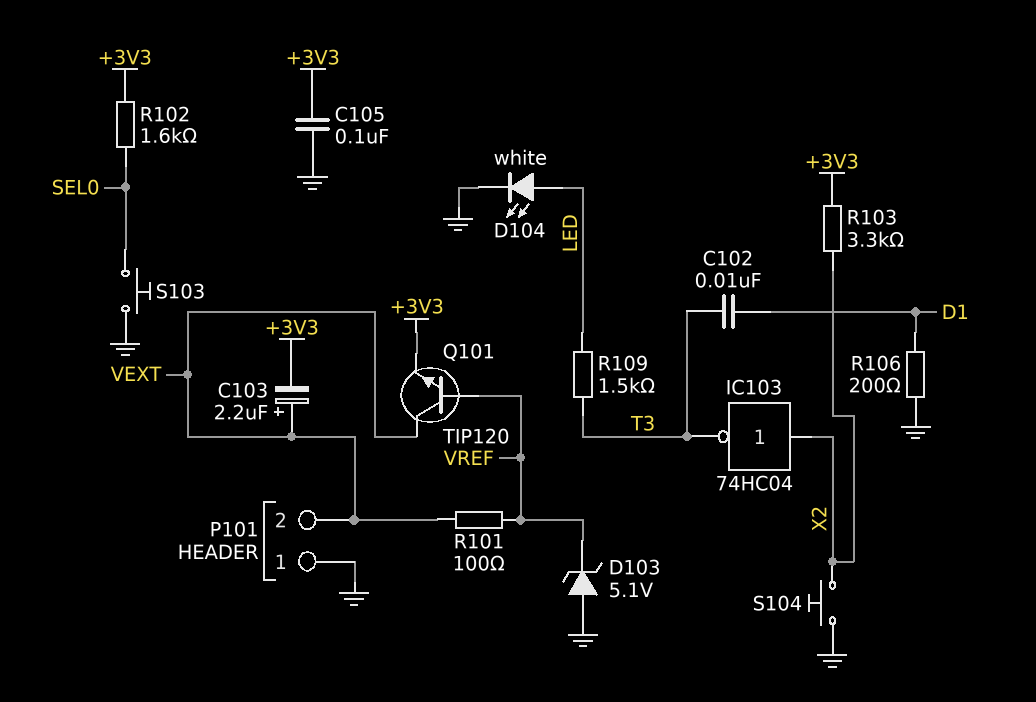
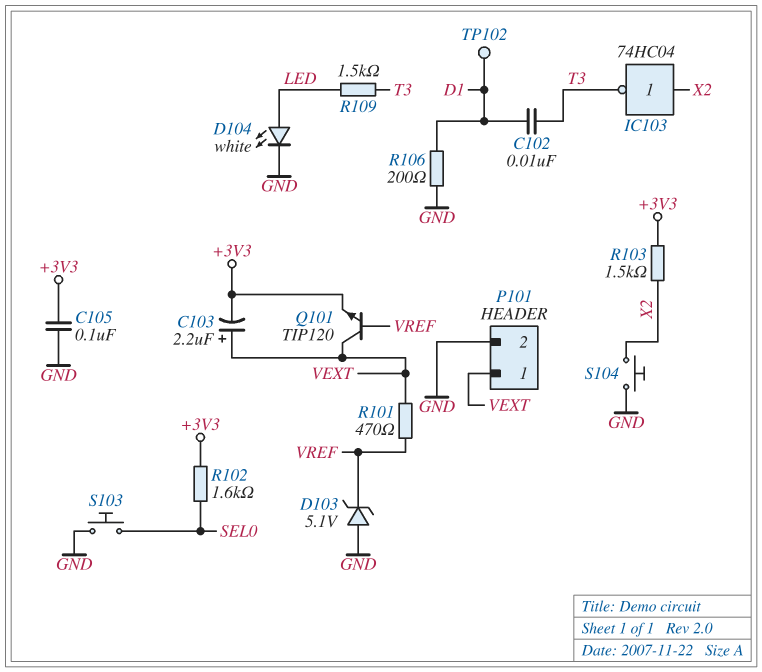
P101 pin 1: GND -> VEXT
P101 pin 2: VEXT -> GND
R101: 100 (VEXT, VREF) -> 470 (VEXT, VREF)
R103: 3.3k (+3V3, X2) -> 1.5k (+3V3, X2)
TP102: none -> test point (D1)

